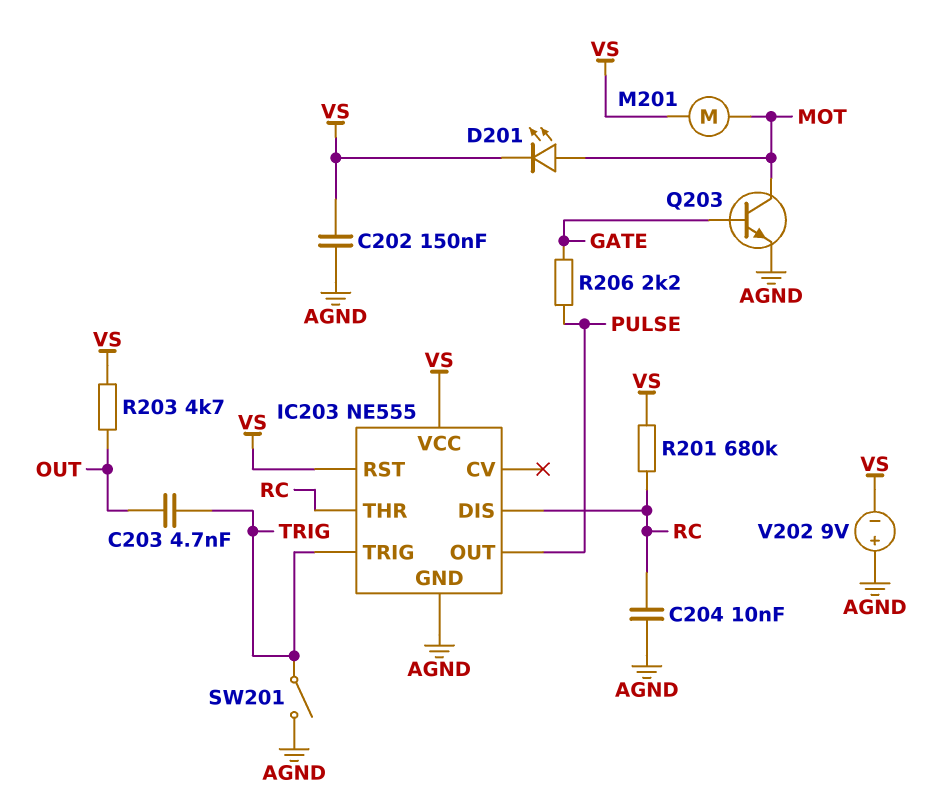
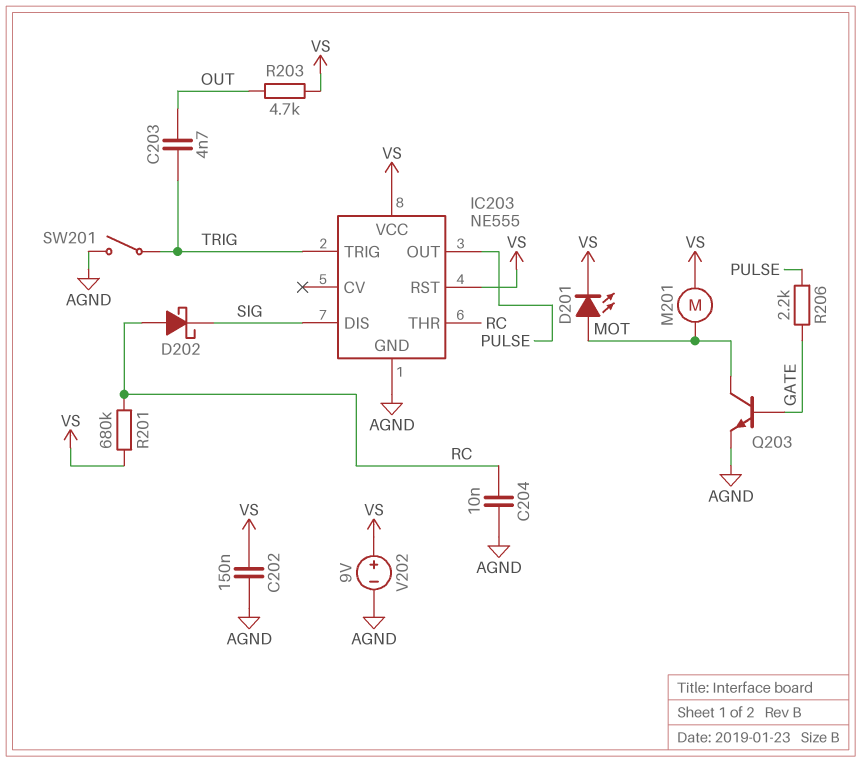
D202: none -> schottky (A RC, K SIG)
IC203 pin DIS: RC -> SIG
V202: 9V (plus AGND, minus VS) -> 9V (plus VS, minus AGND)

